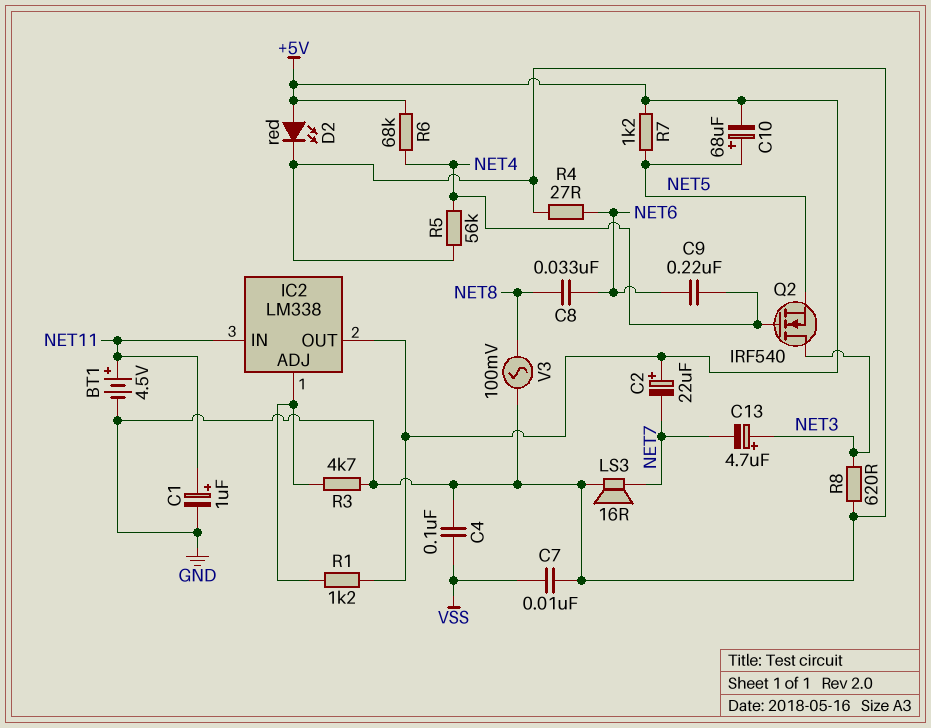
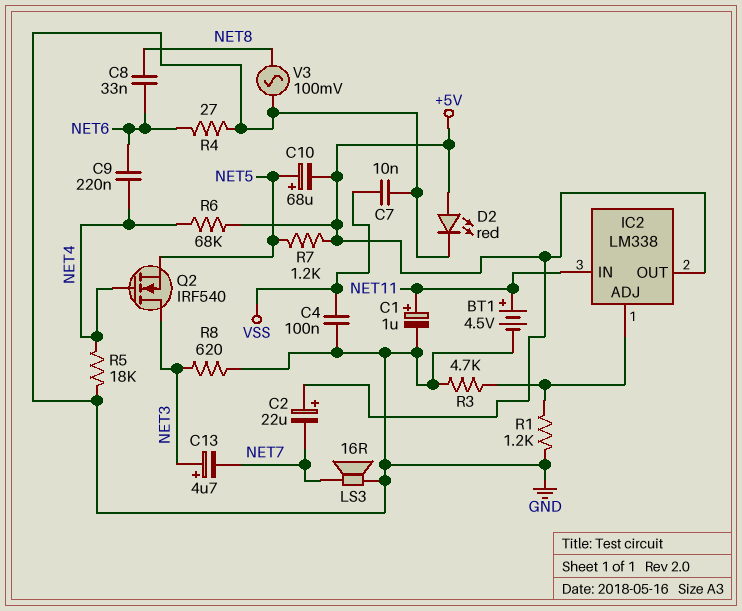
R1: 1.2k (+5V, IC2/ADJ) -> 1.2k (GND, IC2/ADJ)
R5: 56k (GND, NET4) -> 18k (GND, NET4)

